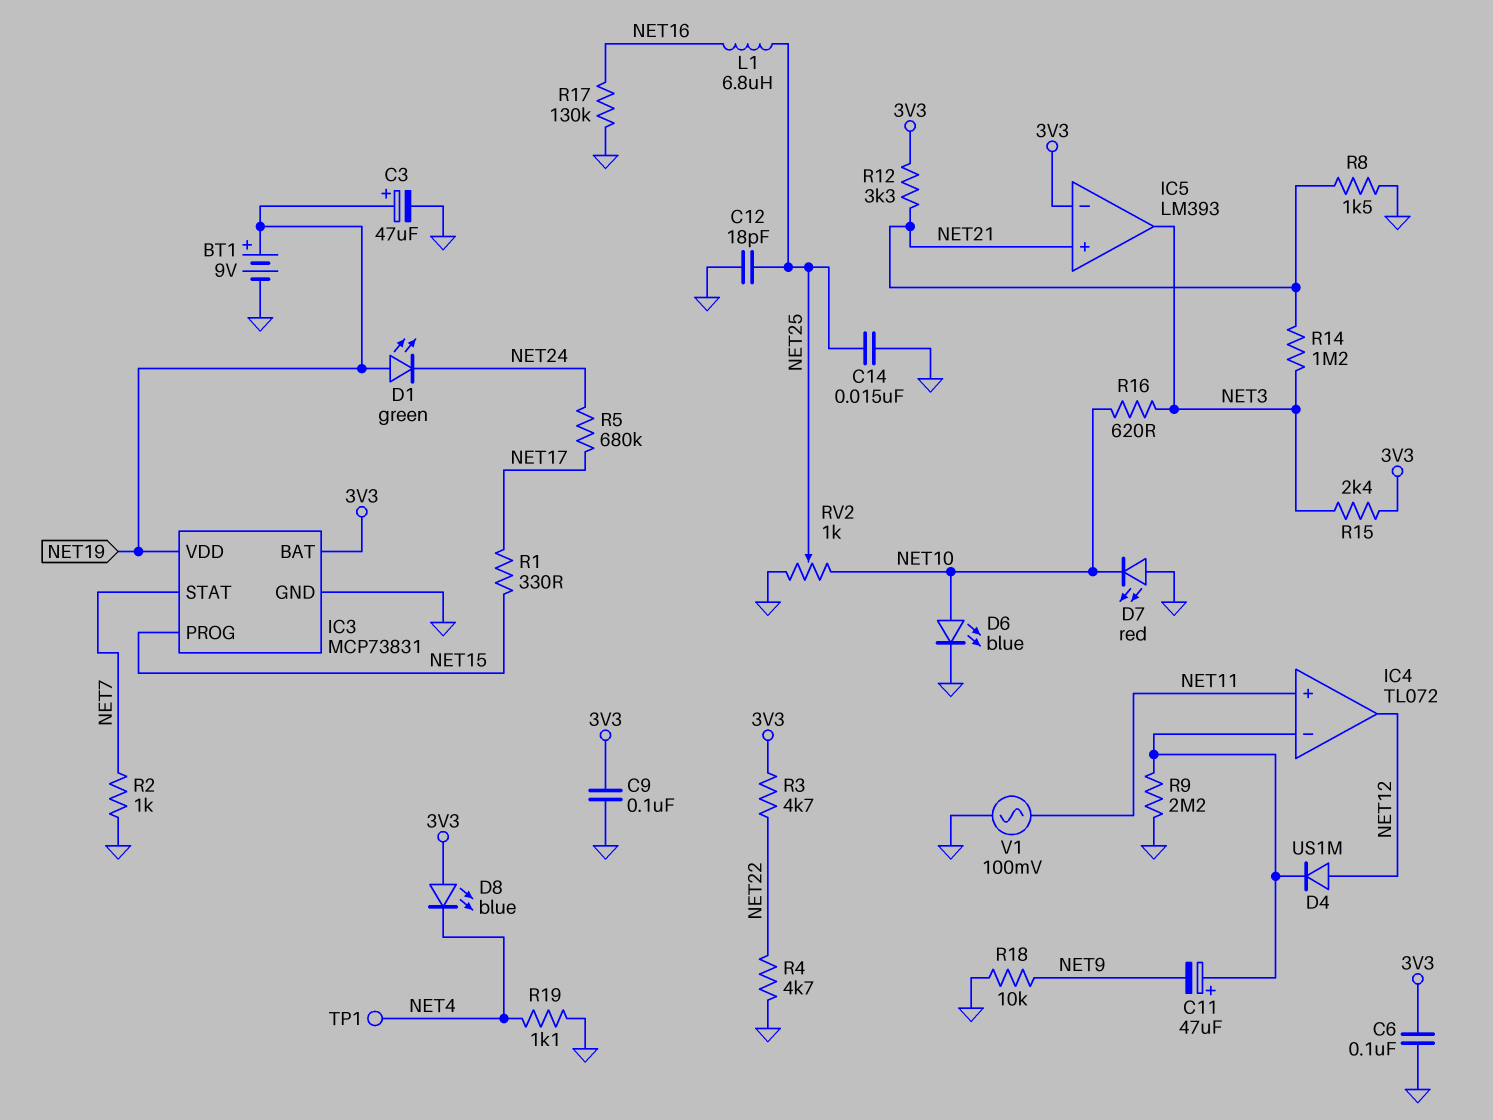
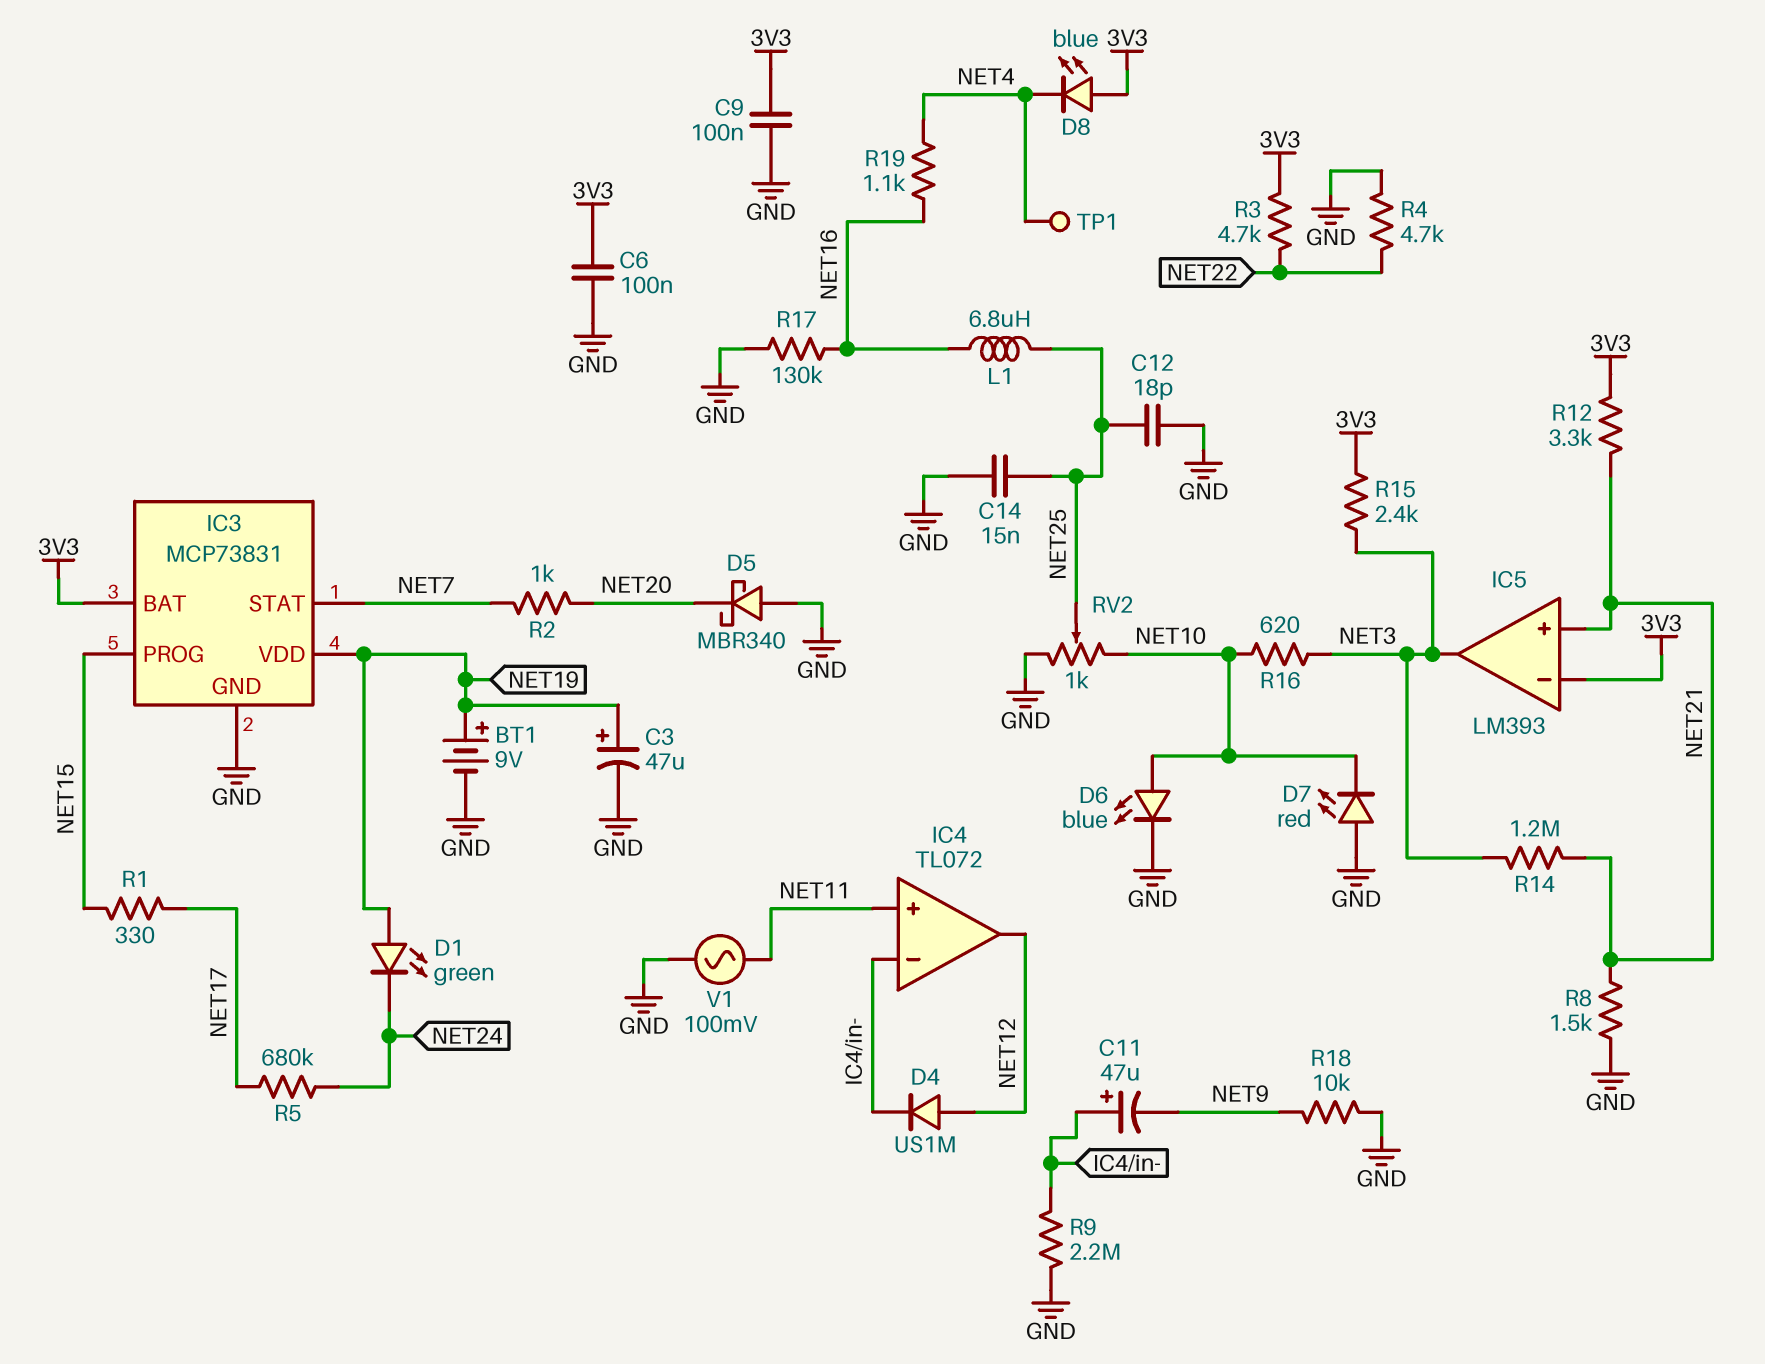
D5: none -> schottky MBR340 (A GND, K NET20)
R2: 1k (GND, NET7) -> 1k (NET7, NET20)
R19: 1.1k (GND, NET4) -> 1.1k (NET4, NET16)

